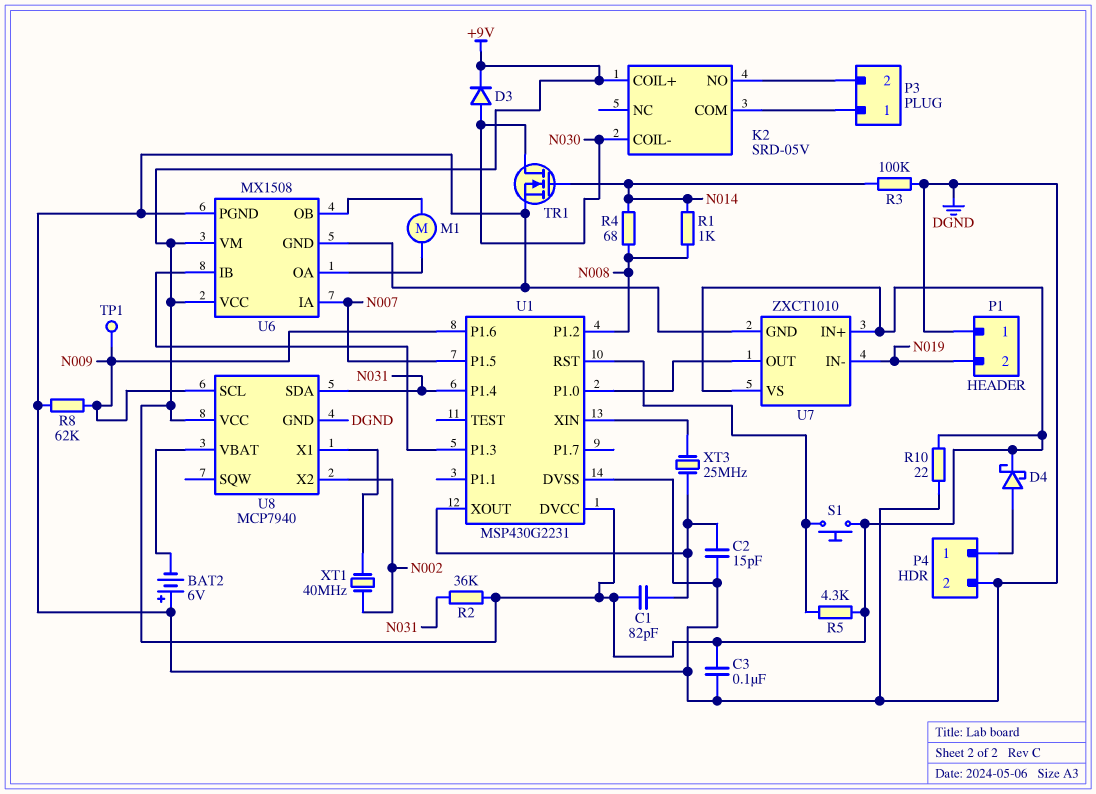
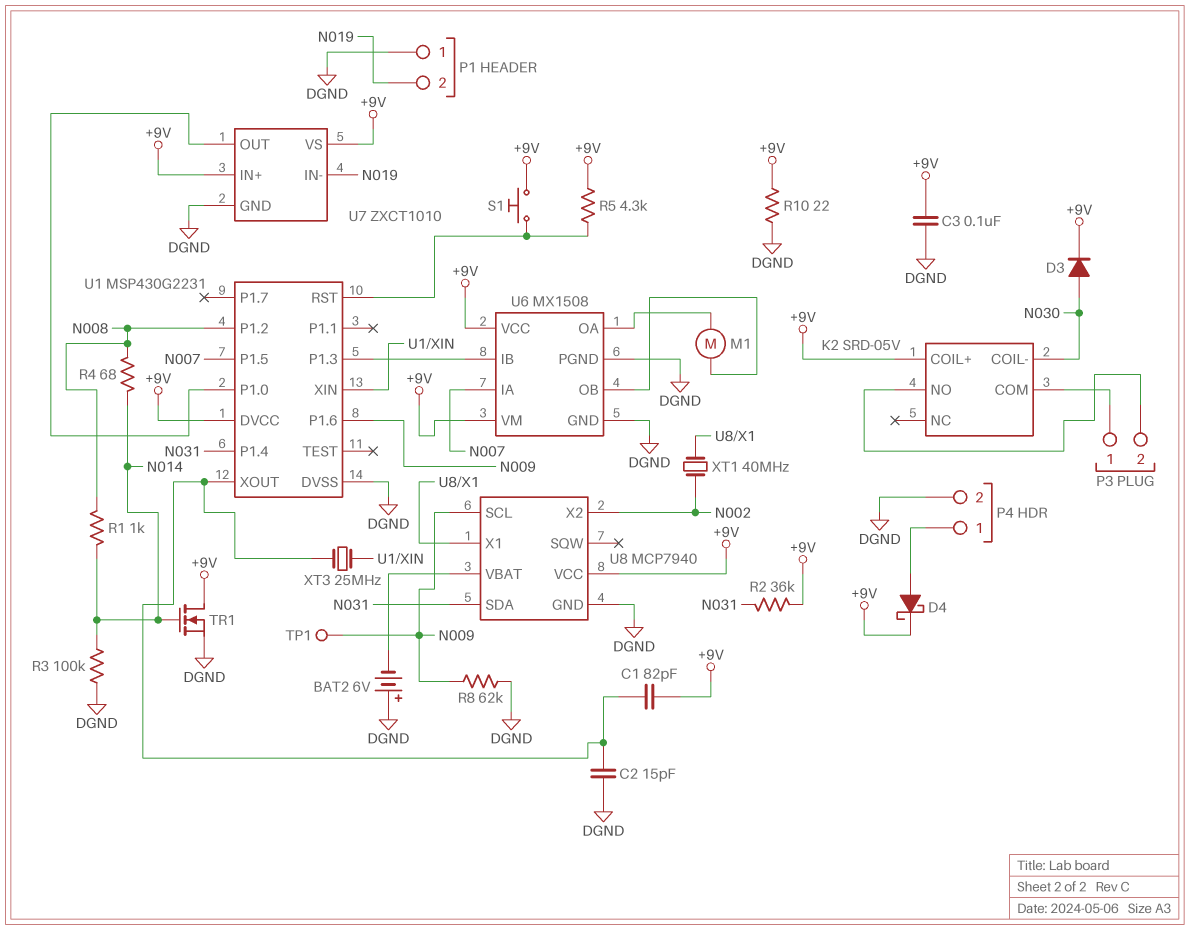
TR1: NMOS (G N014, D N030, S DGND) -> NMOS (G N014, D +9V, S DGND)

